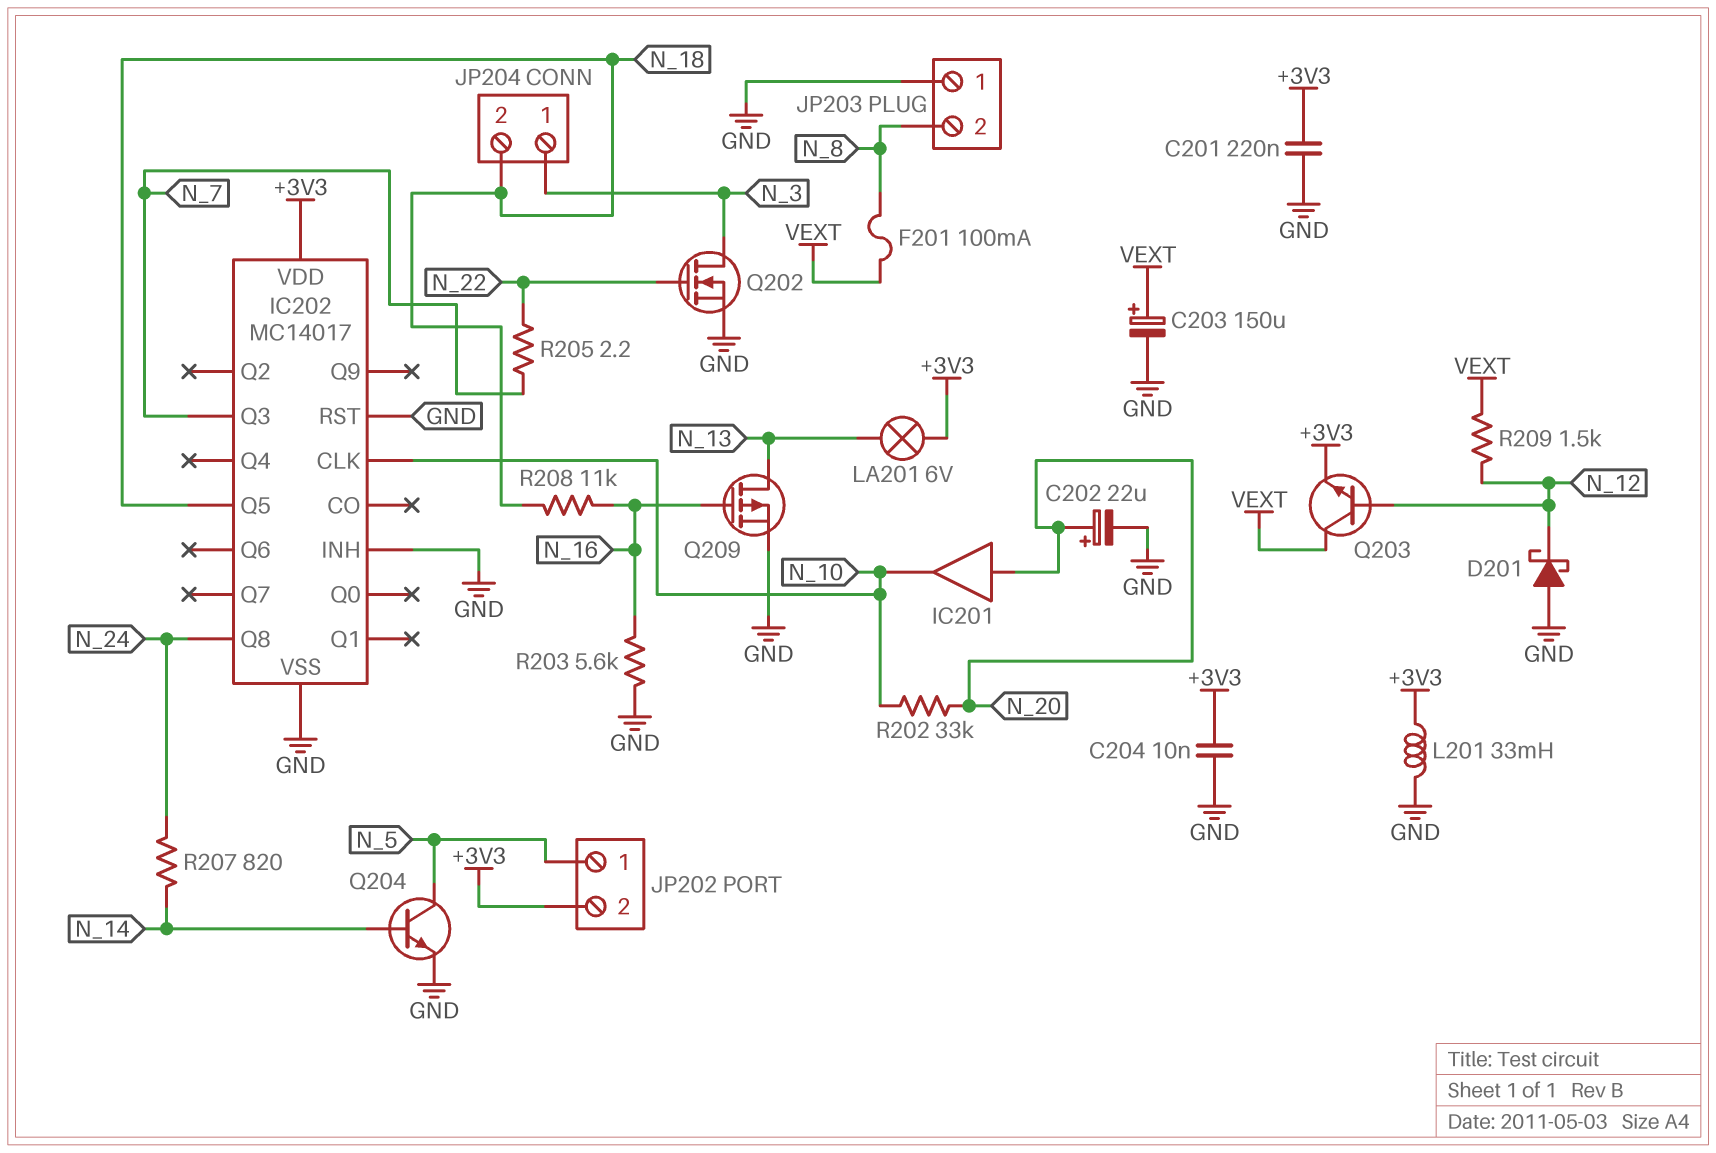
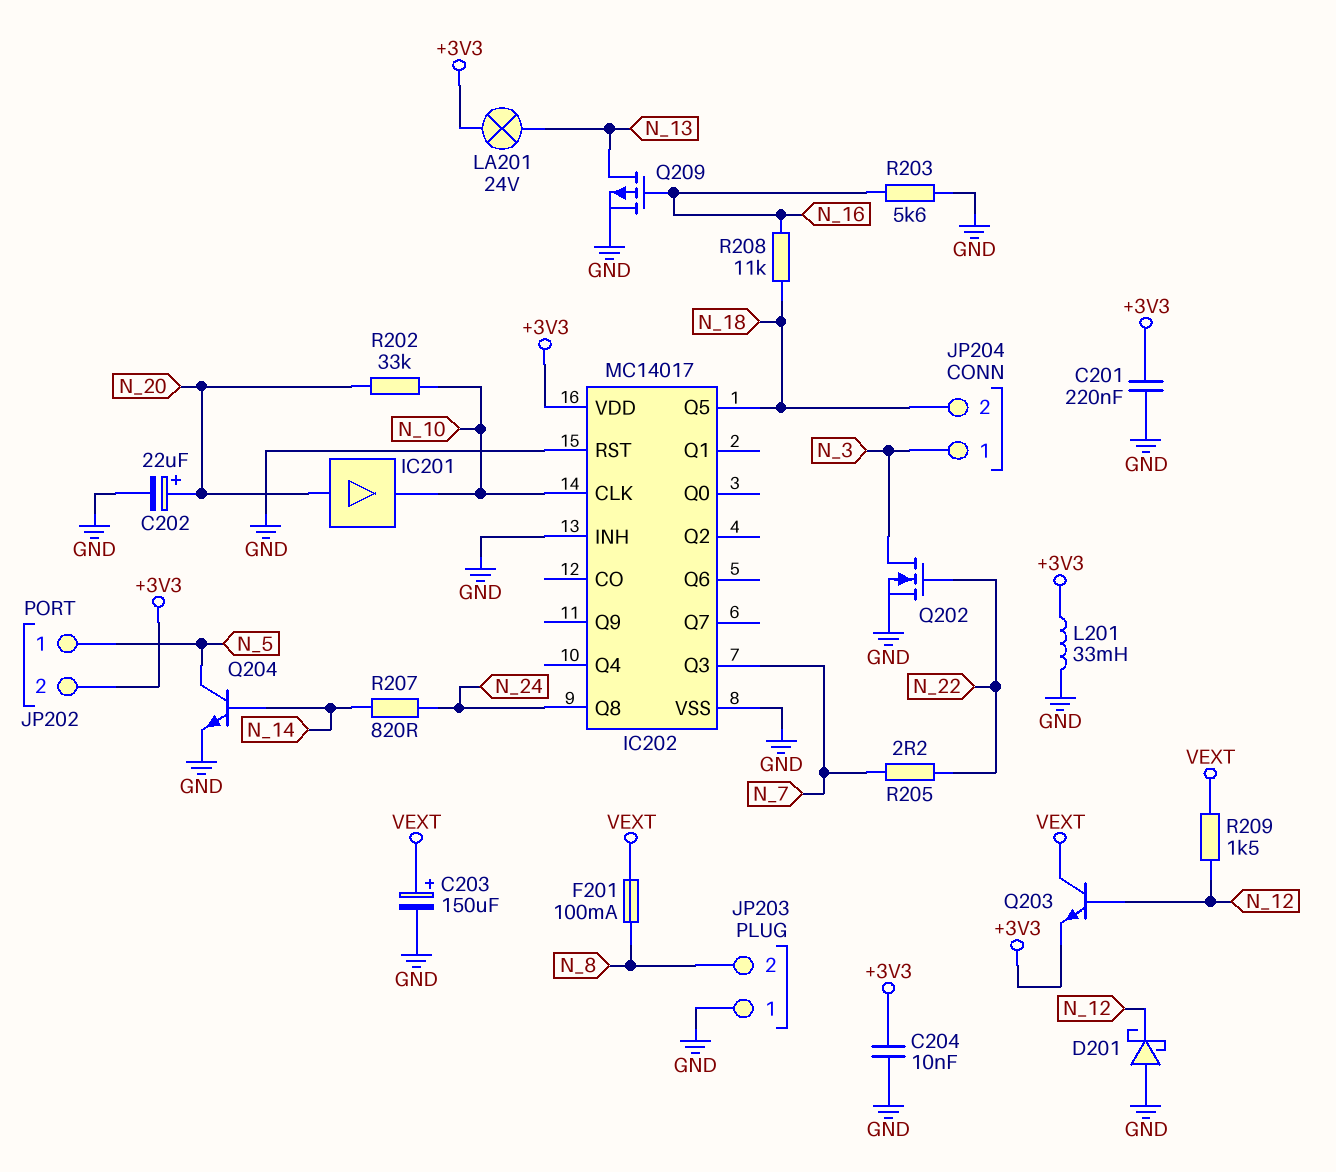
LA201: lamp 6V (+3V3, N_13) -> lamp 24V (+3V3, N_13)

